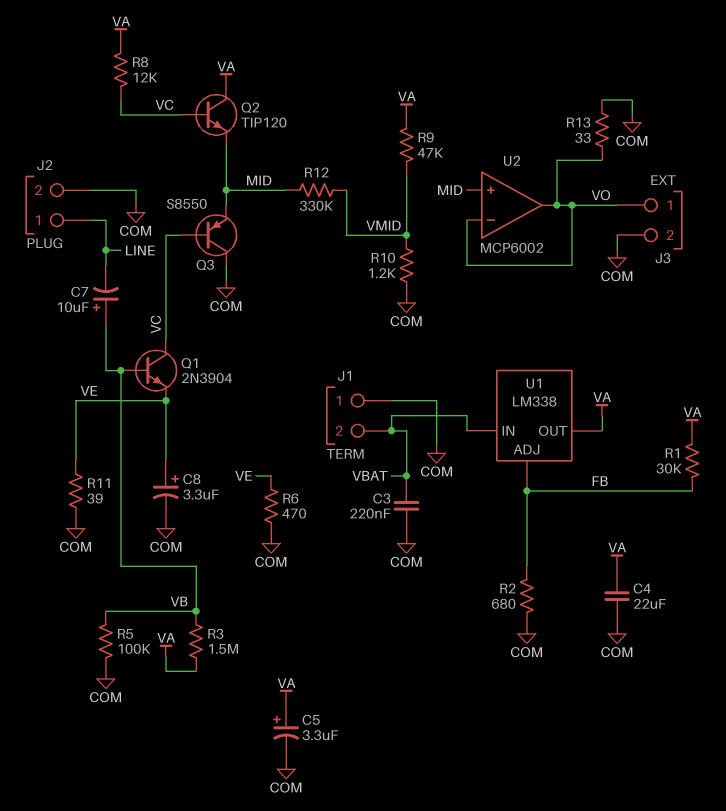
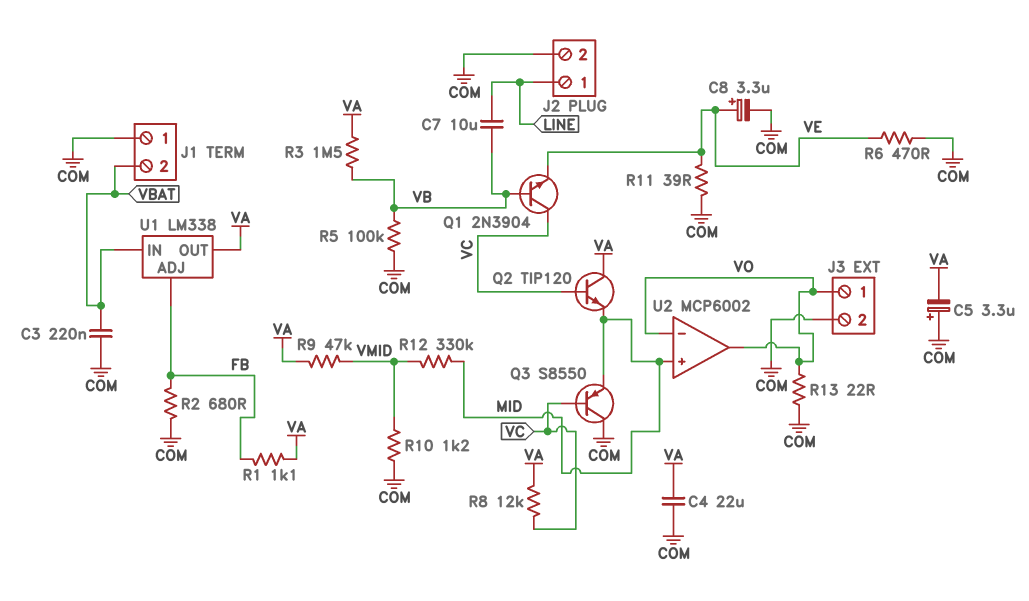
C5: 3.3uF (plus VA, minus COM) -> 3.3uF (plus COM, minus VA)
C7: 10uF (plus VB, minus LINE) -> 10uF (LINE, VB)
R1: 30k (FB, VA) -> 1.1k (FB, VA)
R13: 33 (COM, VO) -> 22 (COM, VO)

